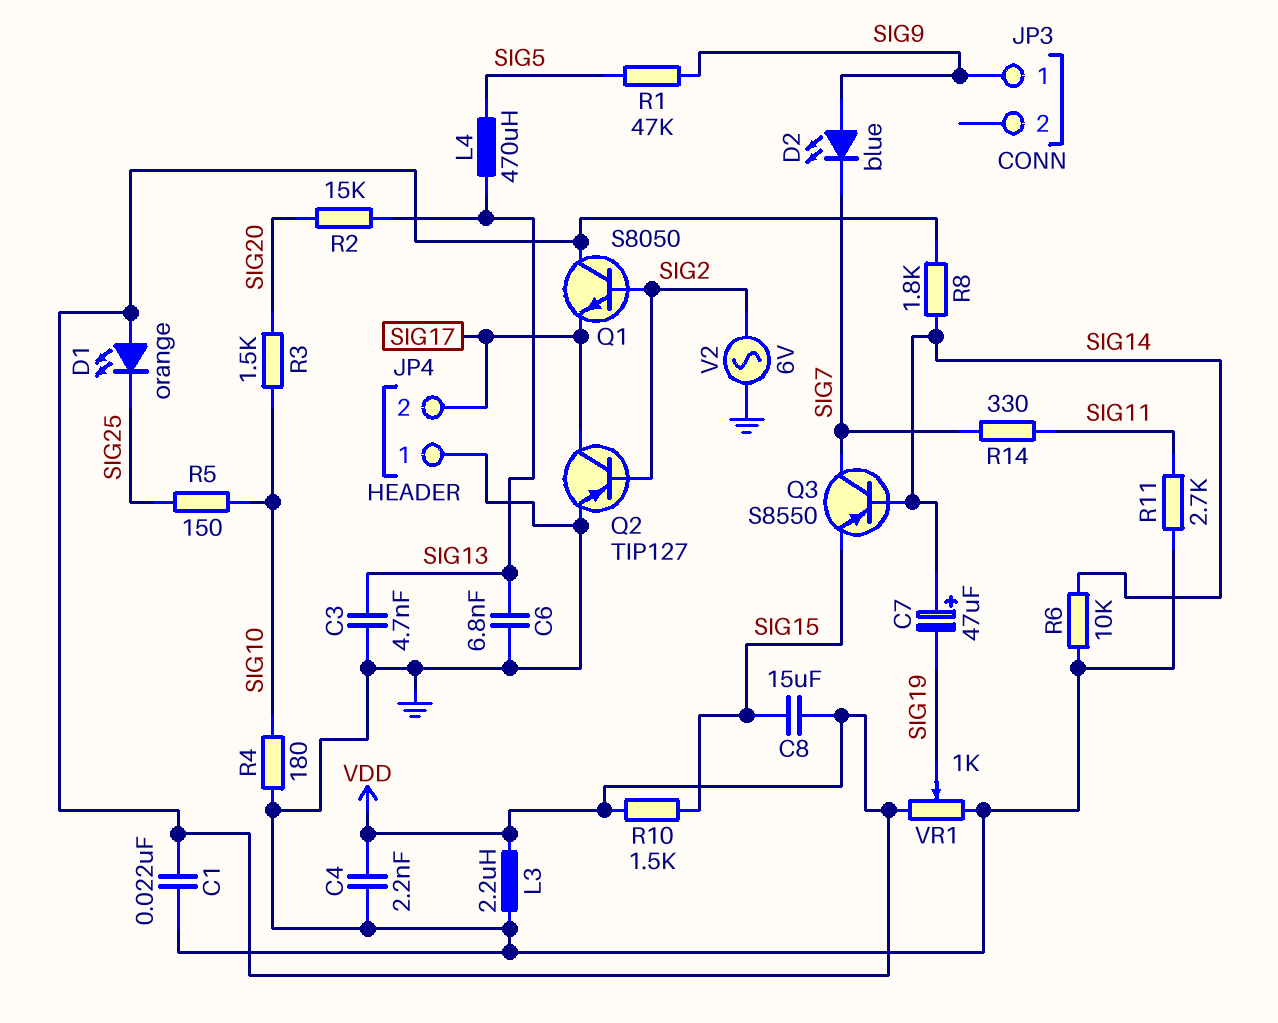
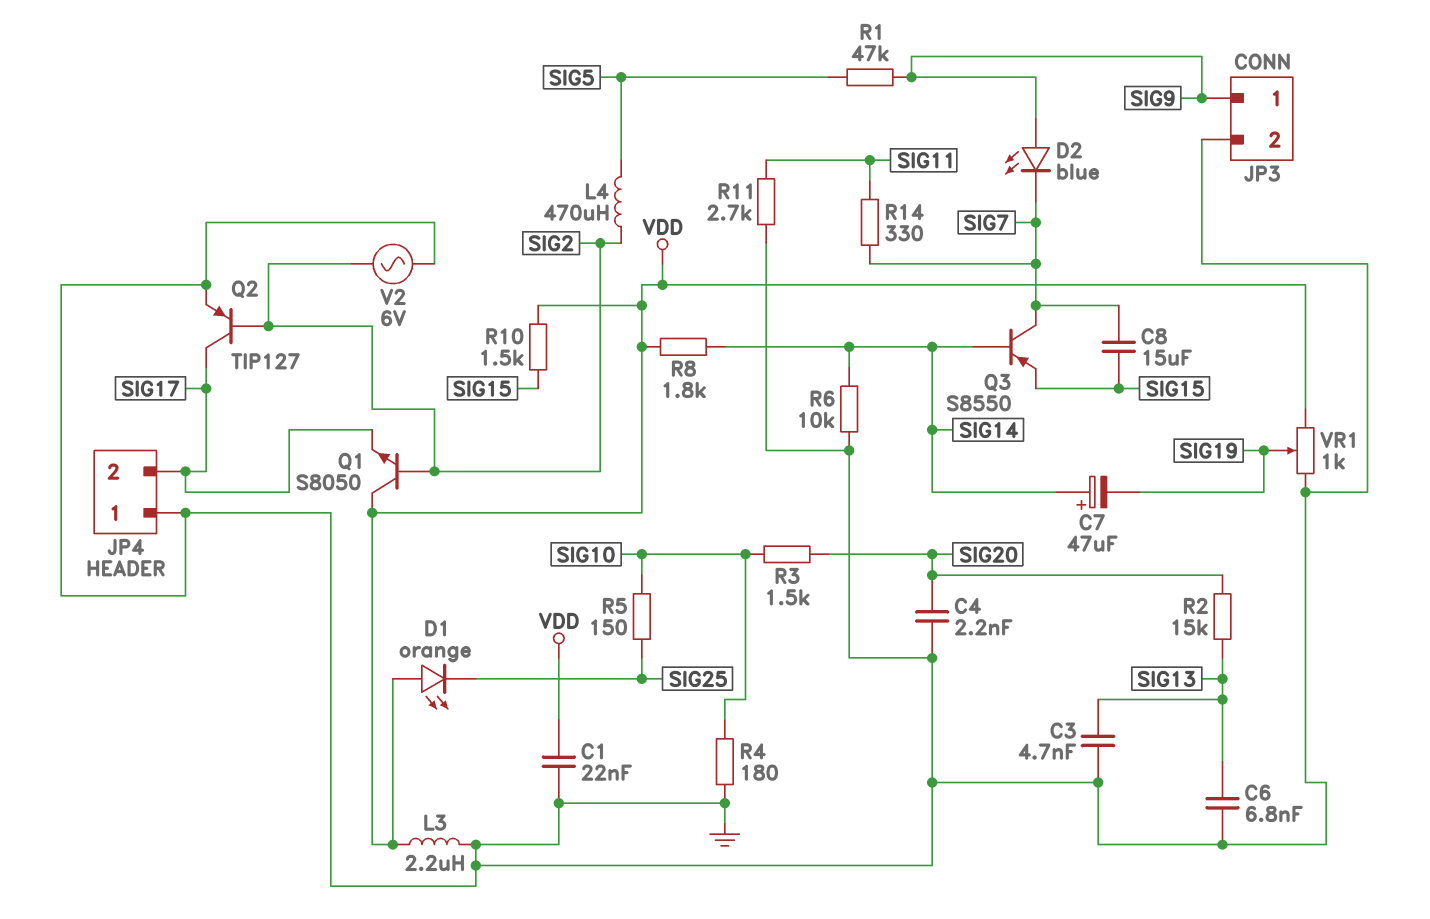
C4: 2.2nF (GND, VDD) -> 2.2nF (GND, SIG20)
C8: 15uF (SIG15, VDD) -> 15uF (SIG7, SIG15)
JP3 pin 2: none -> GND
L4: 470uH (SIG5, SIG13) -> 470uH (SIG2, SIG5)

